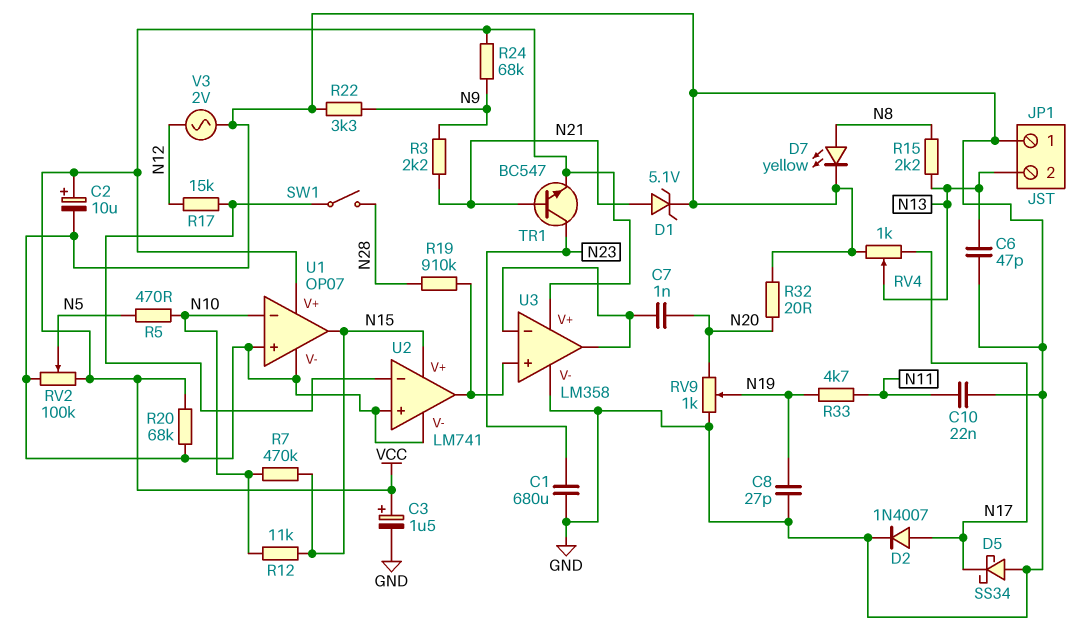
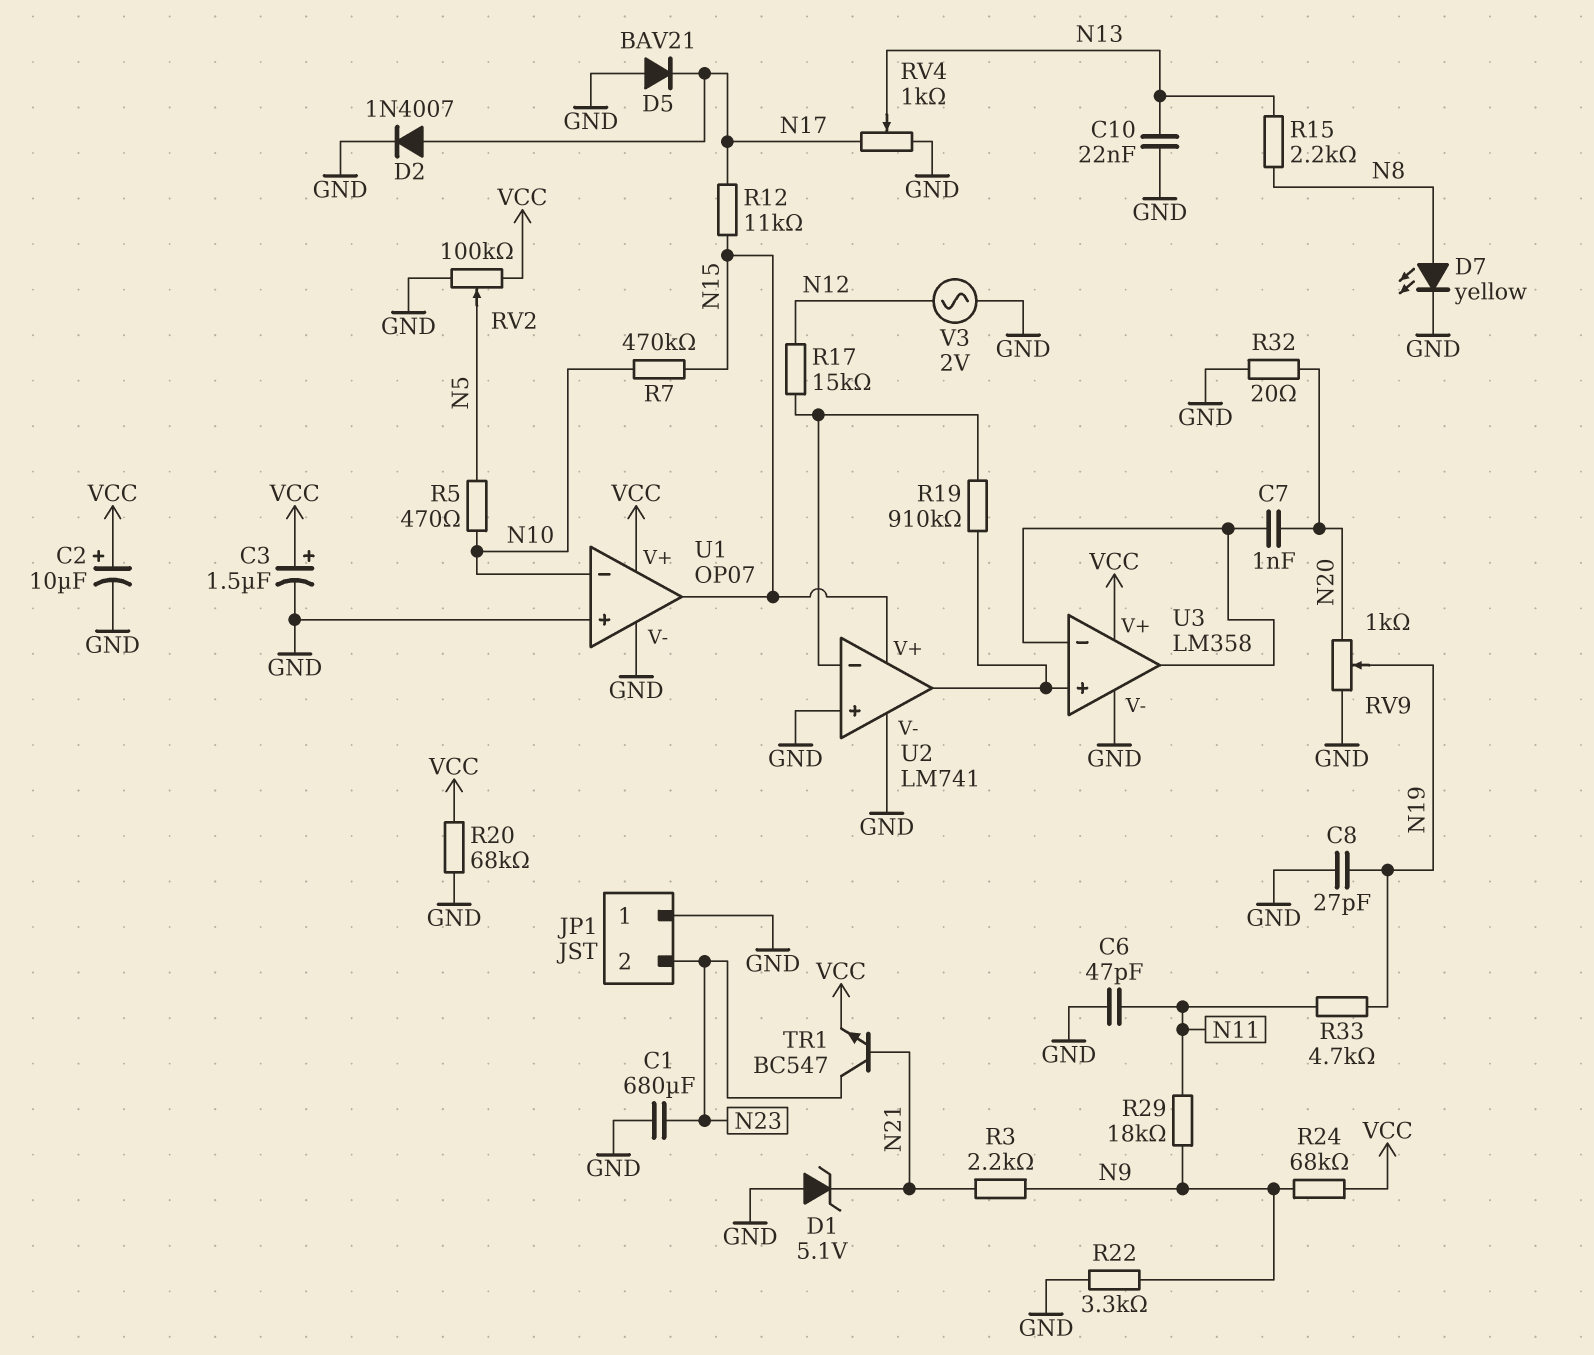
C6: 47pF (GND, N13) -> 47pF (GND, N11)
C10: 22nF (GND, N11) -> 22nF (GND, N13)
D1: zener 5.1V (A N21, K GND) -> zener 5.1V (A GND, K N21)
D5: schottky SS34 (A GND, K N17) -> diode BAV21 (A GND, K N17)
JP1 pin 2: N13 -> N23
R12: 11k (N10, N15) -> 11k (N15, N17)
R19: 910k (N28, U2/out) -> 910k (U2/in-, U2/out)
R29: none -> 18k (N9, N11)
SW1: switch (N28, U2/in-) -> none

